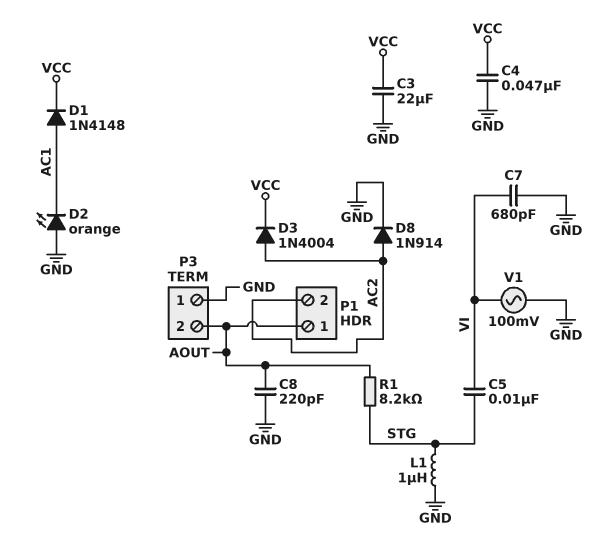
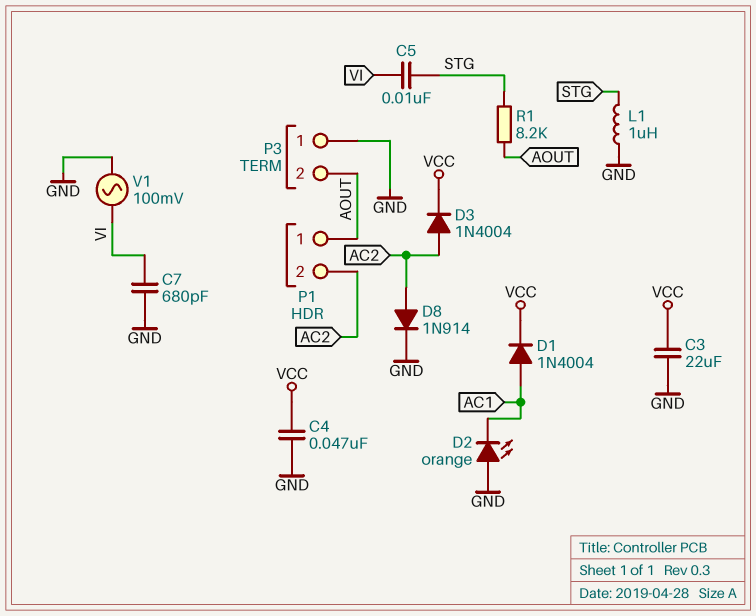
C8: 220pF (AOUT, GND) -> none
D1: diode 1N4148 (A AC1, K VCC) -> diode 1N4004 (A AC1, K VCC)

